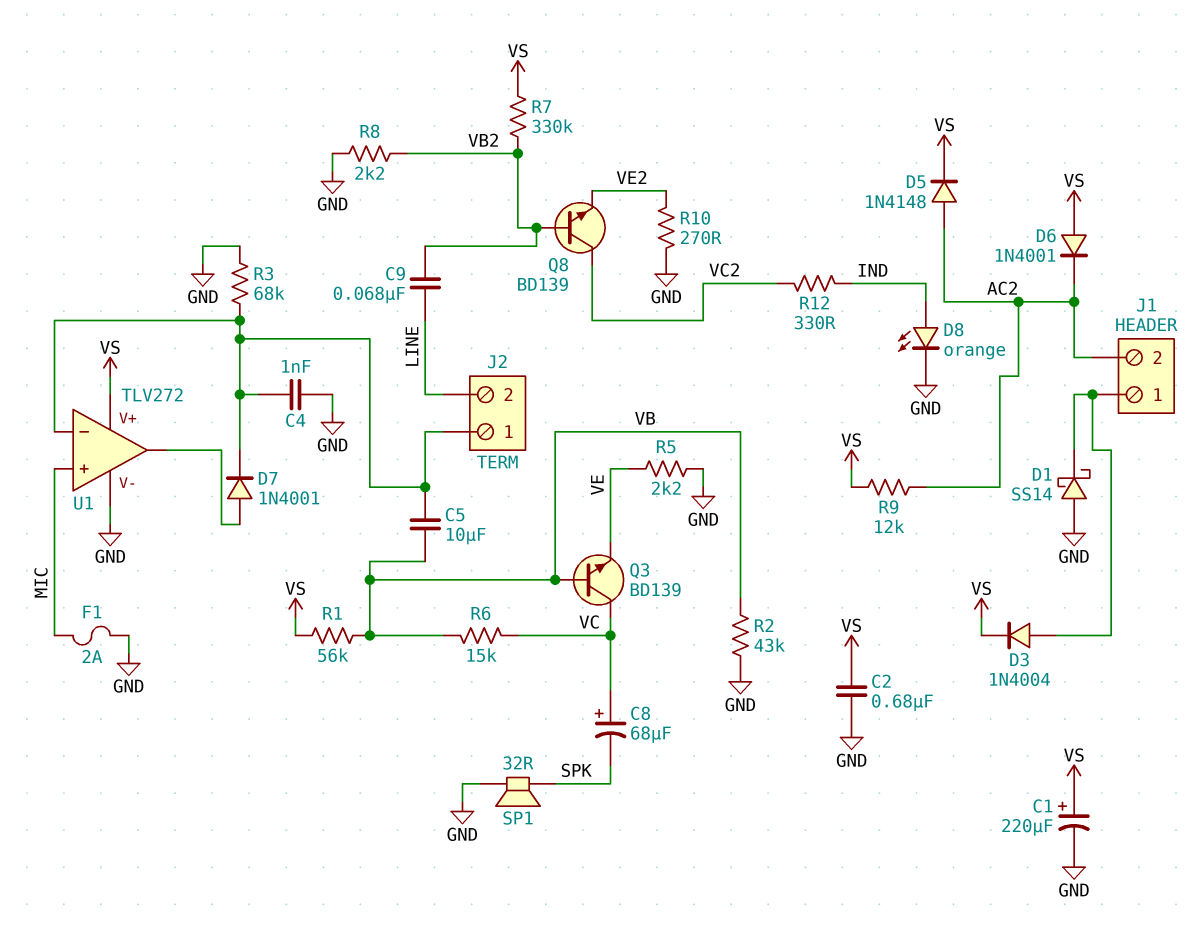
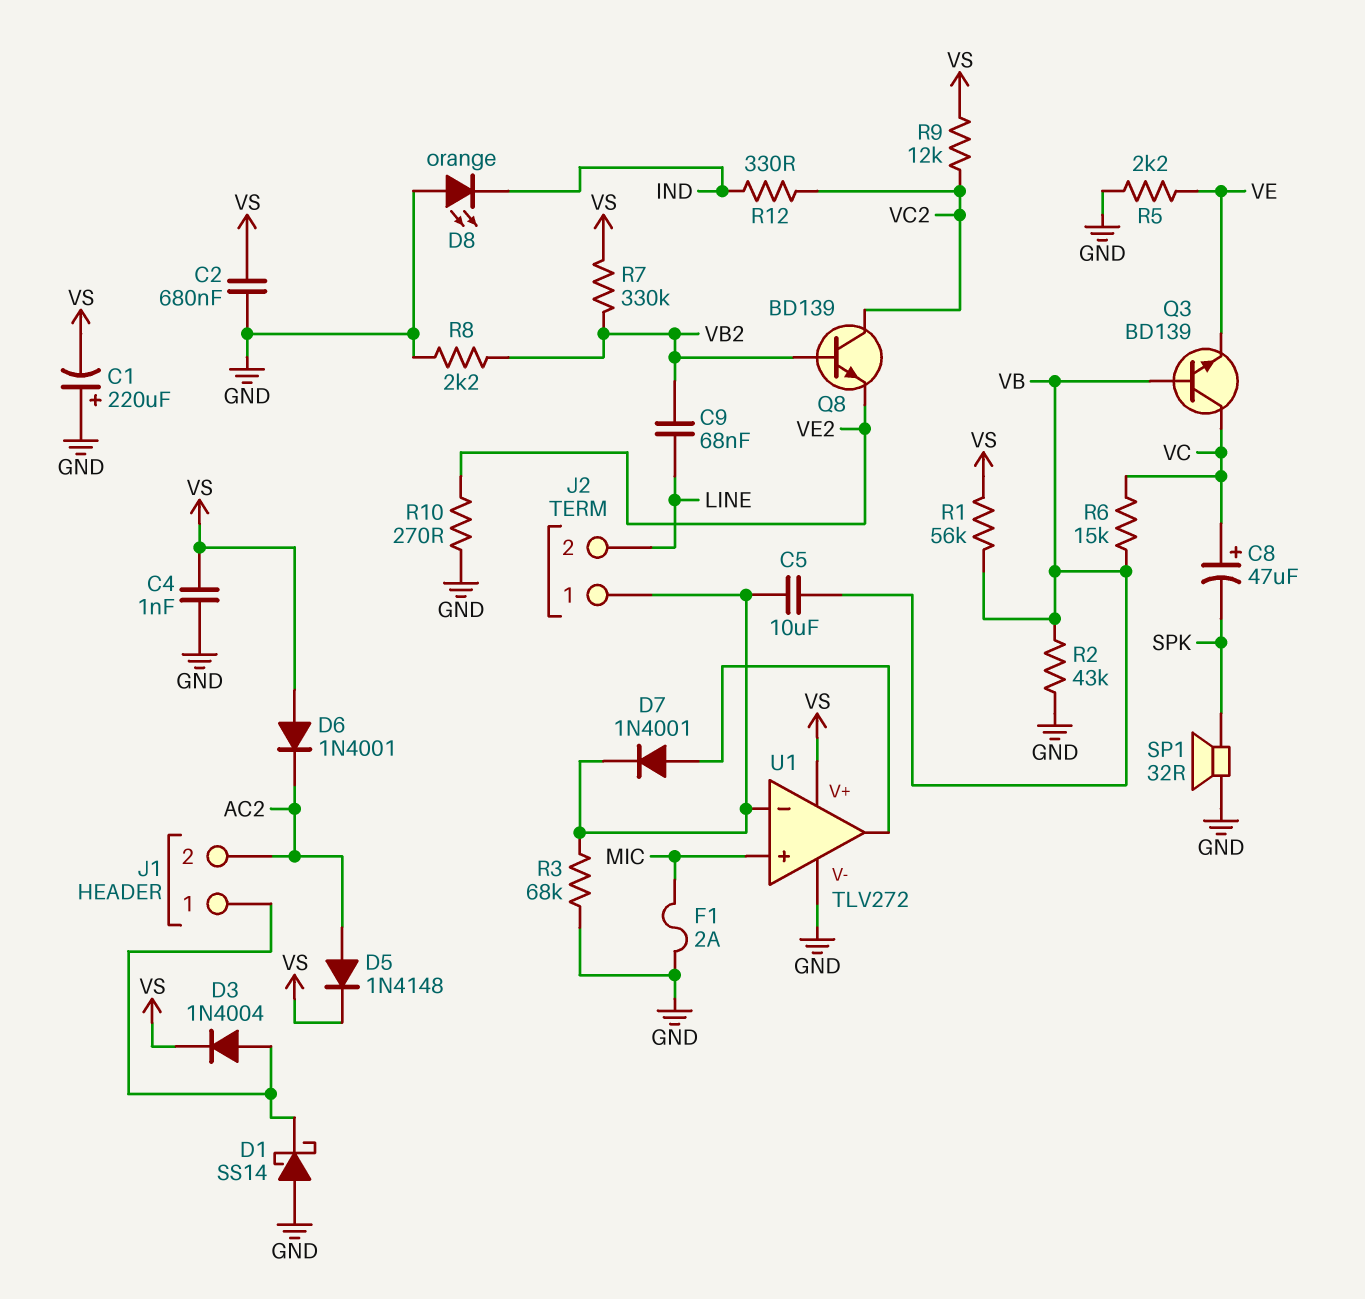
C1: 220uF (plus VS, minus GND) -> 220uF (plus GND, minus VS)
C4: 1nF (GND, J2/1) -> 1nF (GND, VS)
C8: 68uF (plus VC, minus SPK) -> 47uF (plus VC, minus SPK)
D8: LED orange (A IND, K GND) -> LED orange (A GND, K IND)
R9: 12k (AC2, VS) -> 12k (VC2, VS)

